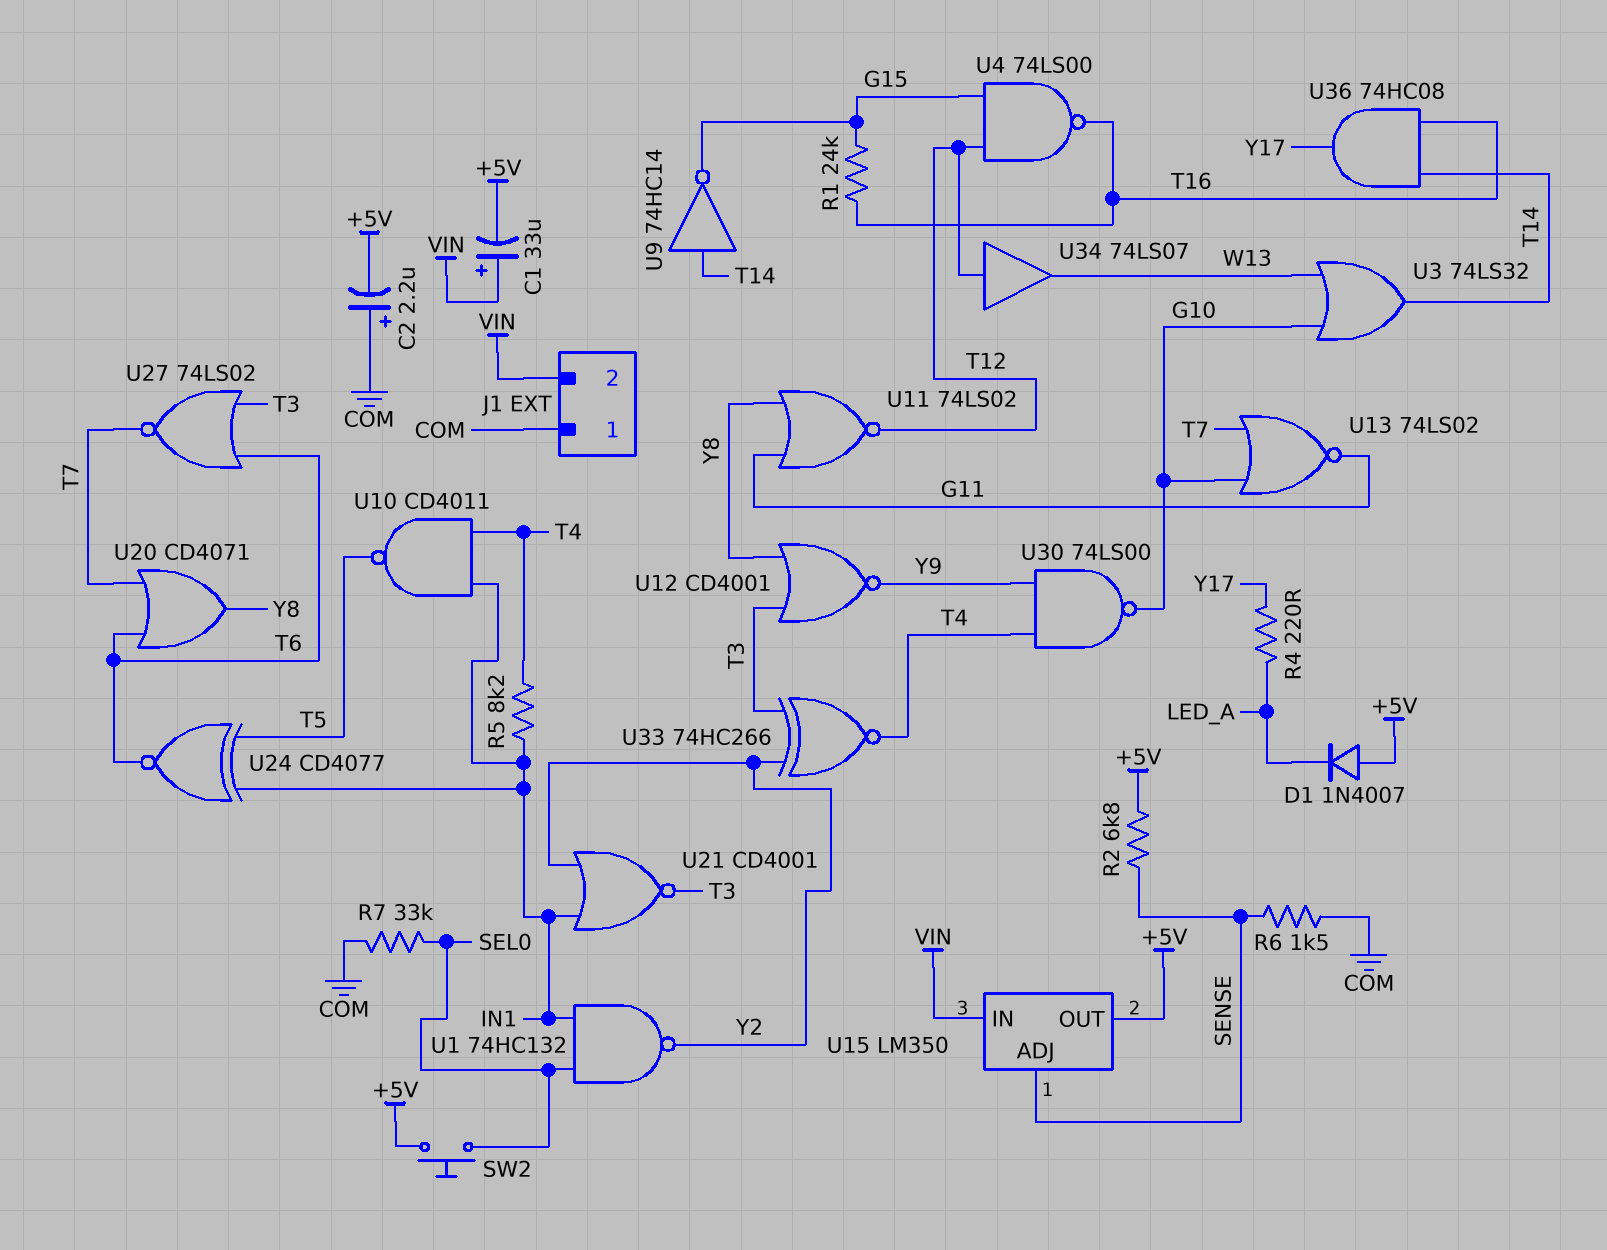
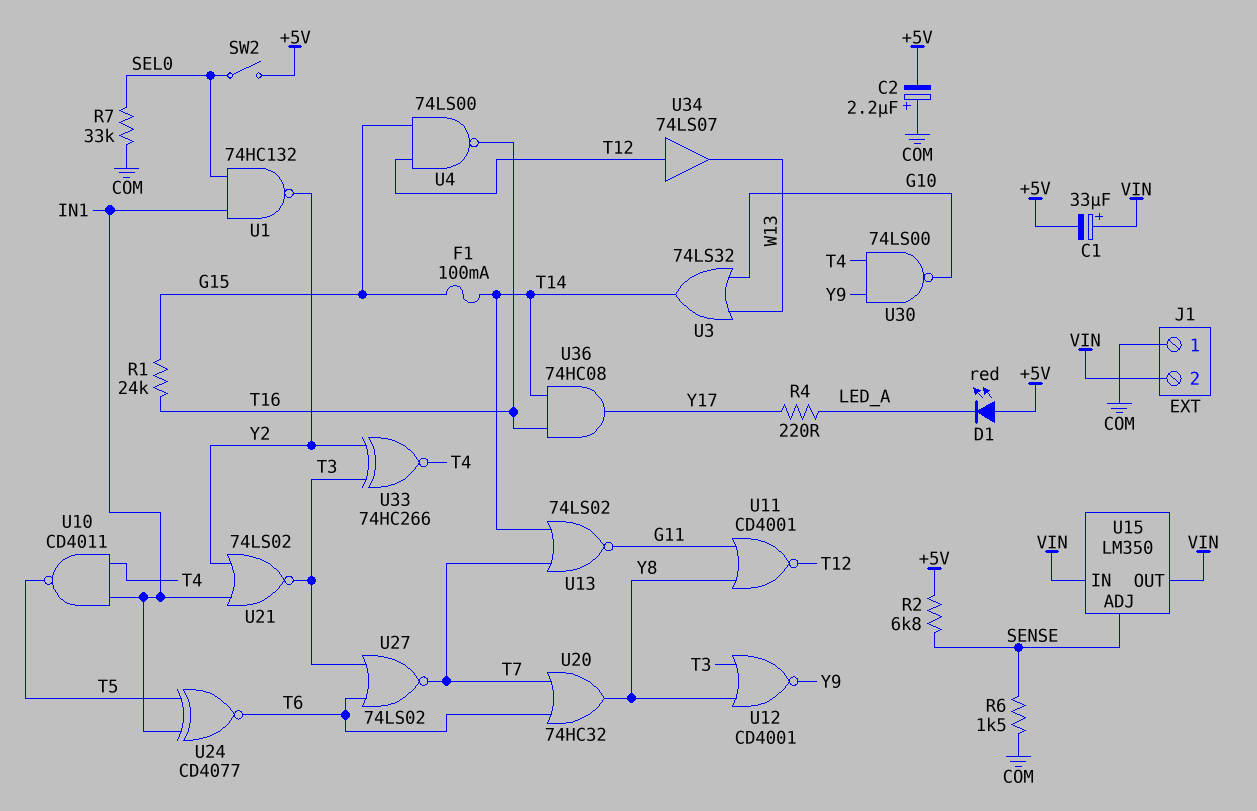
D1: diode 1N4007 (A +5V, K LED_A) -> LED red (A +5V, K LED_A)
F1: none -> 100mA (G15, T14)
R5: 8.2k (IN1, T4) -> none
SW2: button (+5V, SEL0) -> switch (+5V, SEL0)
U9: NOT 74HC14 (in T14, out G15) -> none
U11: NOR 74LS02 (in G11, in Y8, out T12) -> NOR CD4001 (in G11, in Y8, out T12)
U13: NOR 74LS02 (in G10, in T7, out G11) -> NOR 74LS02 (in T7, in T14, out G11)
U15 pin OUT: +5V -> VIN
U20: OR CD4071 (in T6, in T7, out Y8) -> OR 74HC32 (in T6, in T7, out Y8)
U21: NOR CD4001 (in IN1, in Y2, out T3) -> NOR 74LS02 (in IN1, in Y2, out T3)

